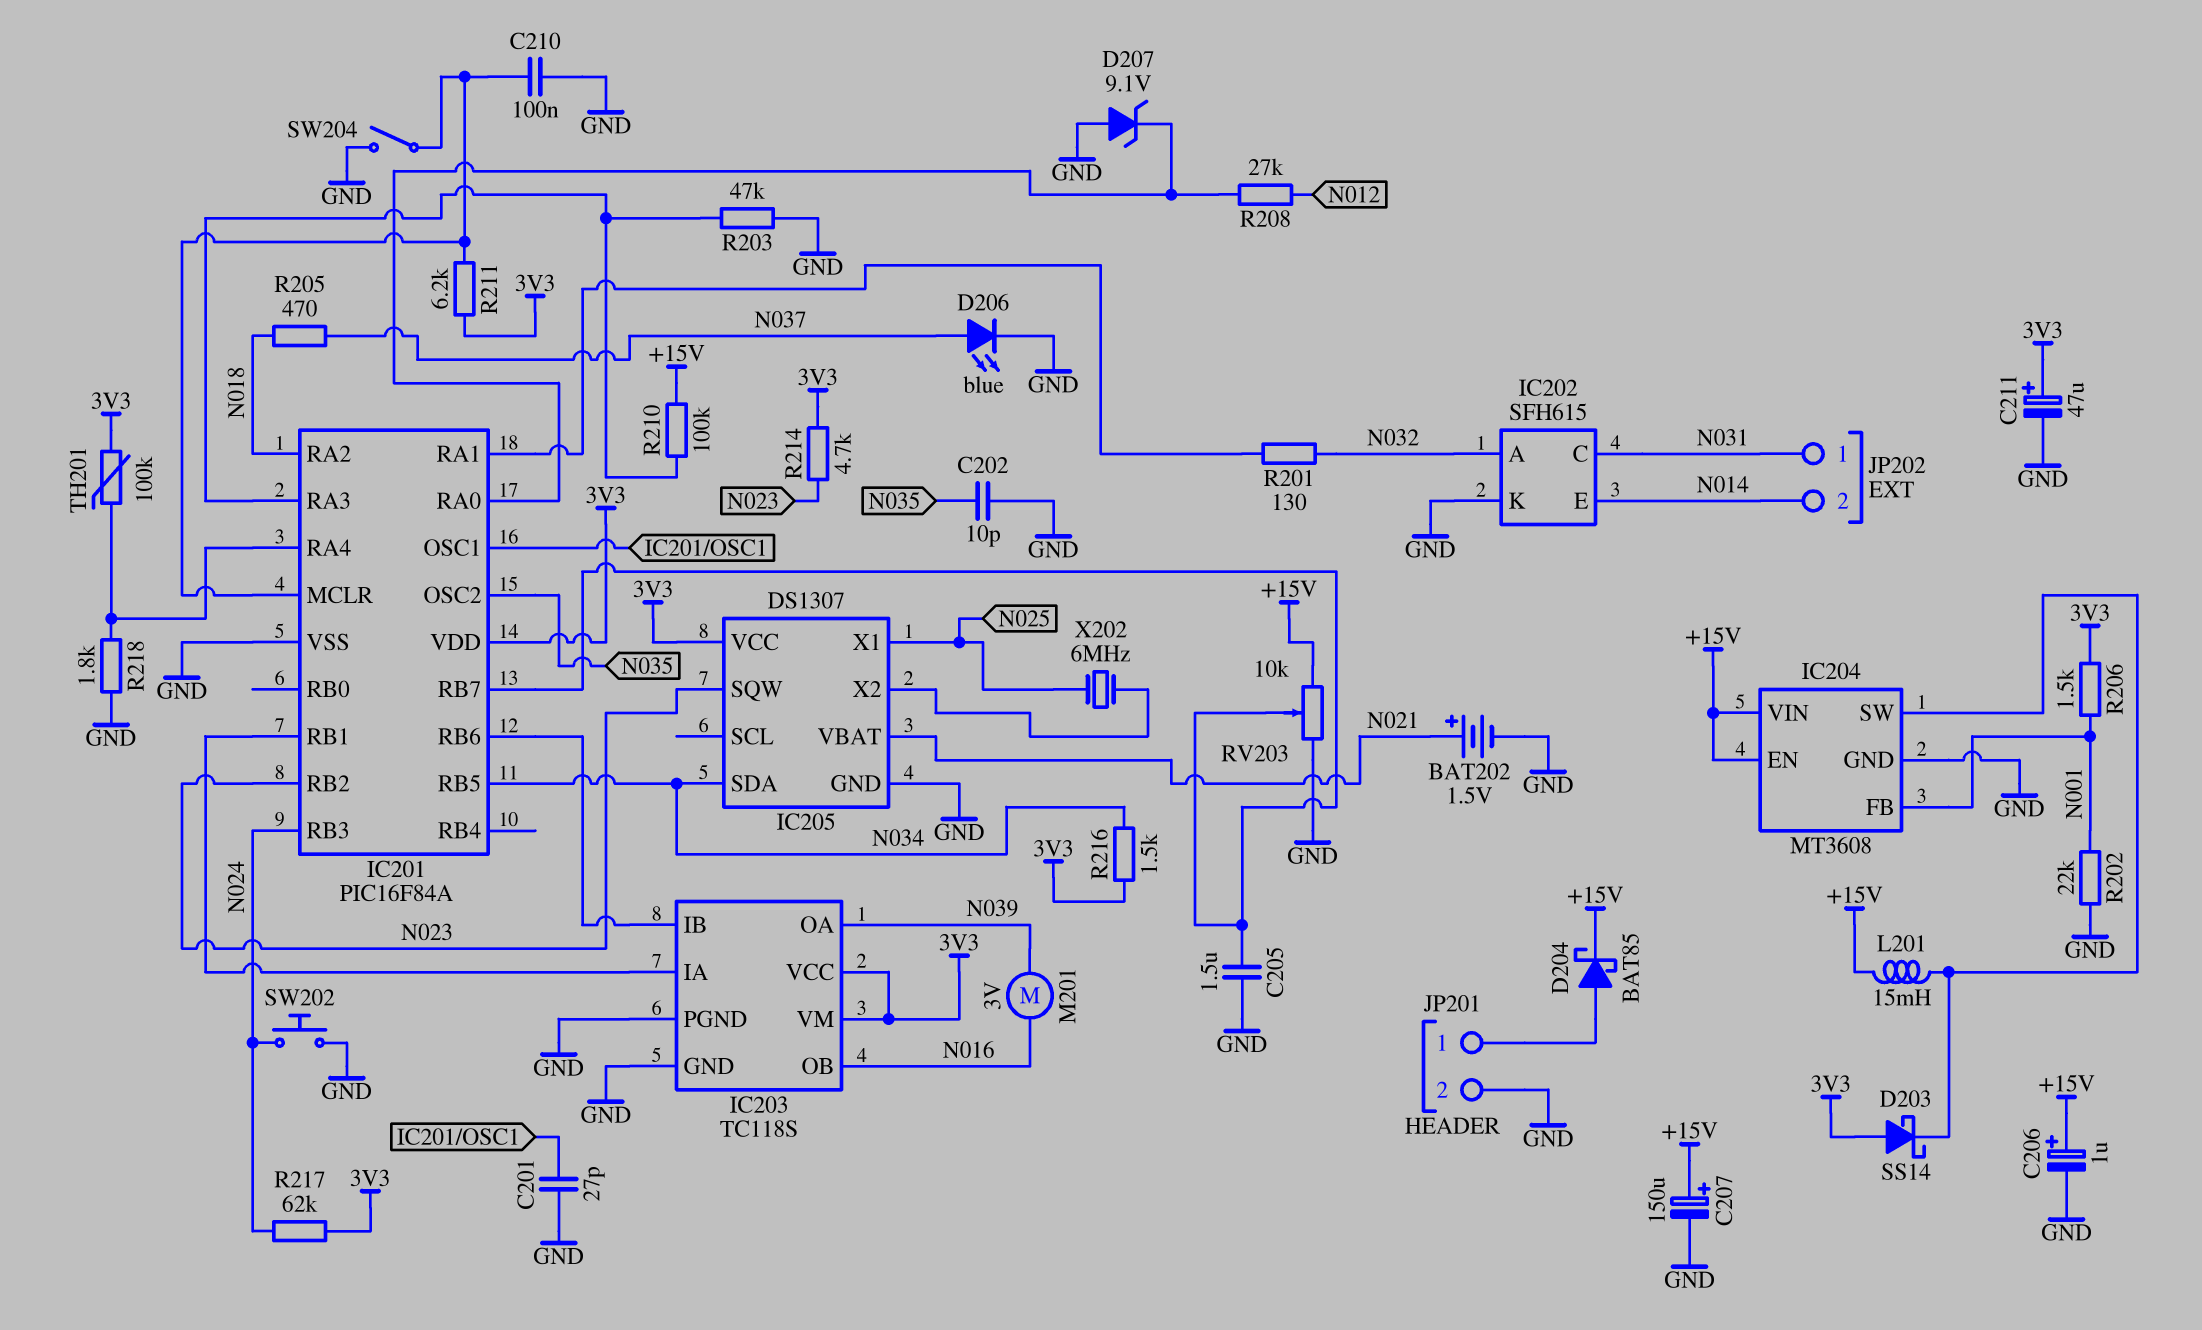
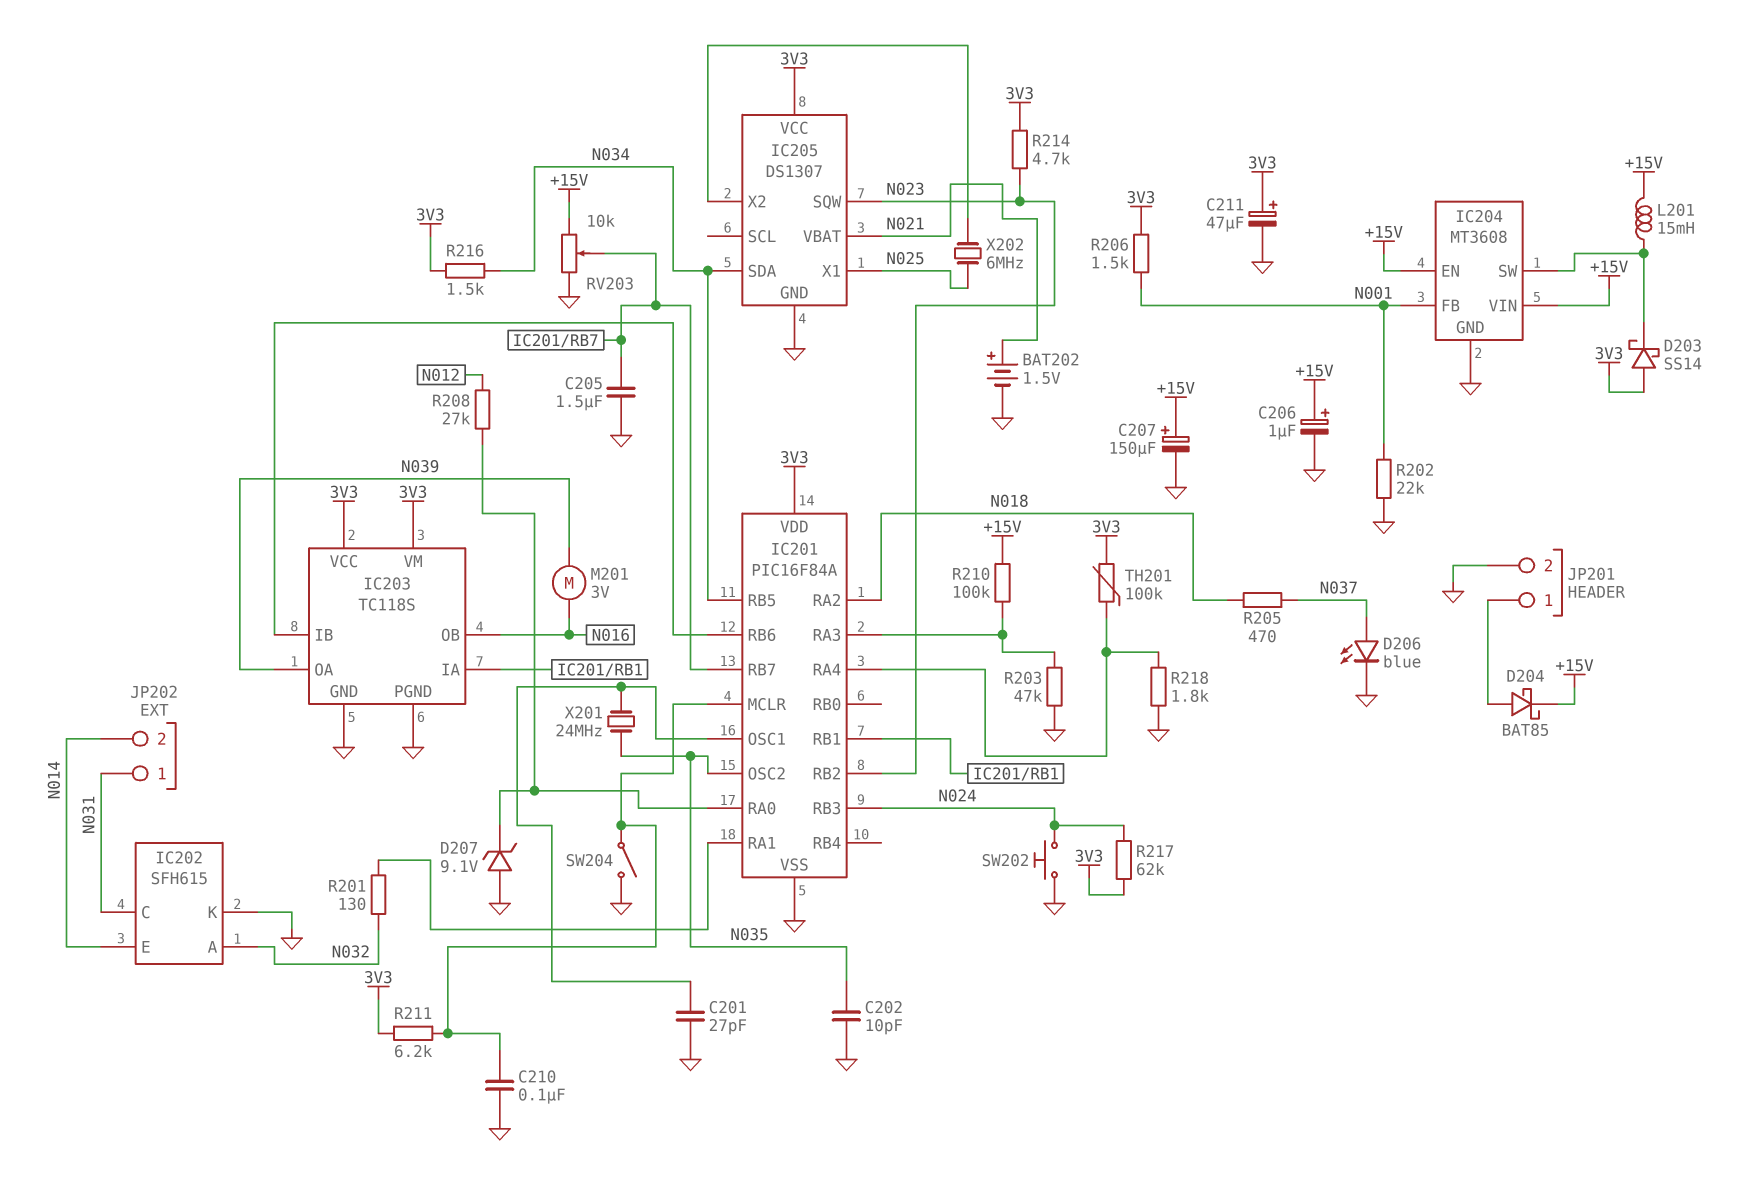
X201: none -> 24MHz (IC201/OSC1, N035)

